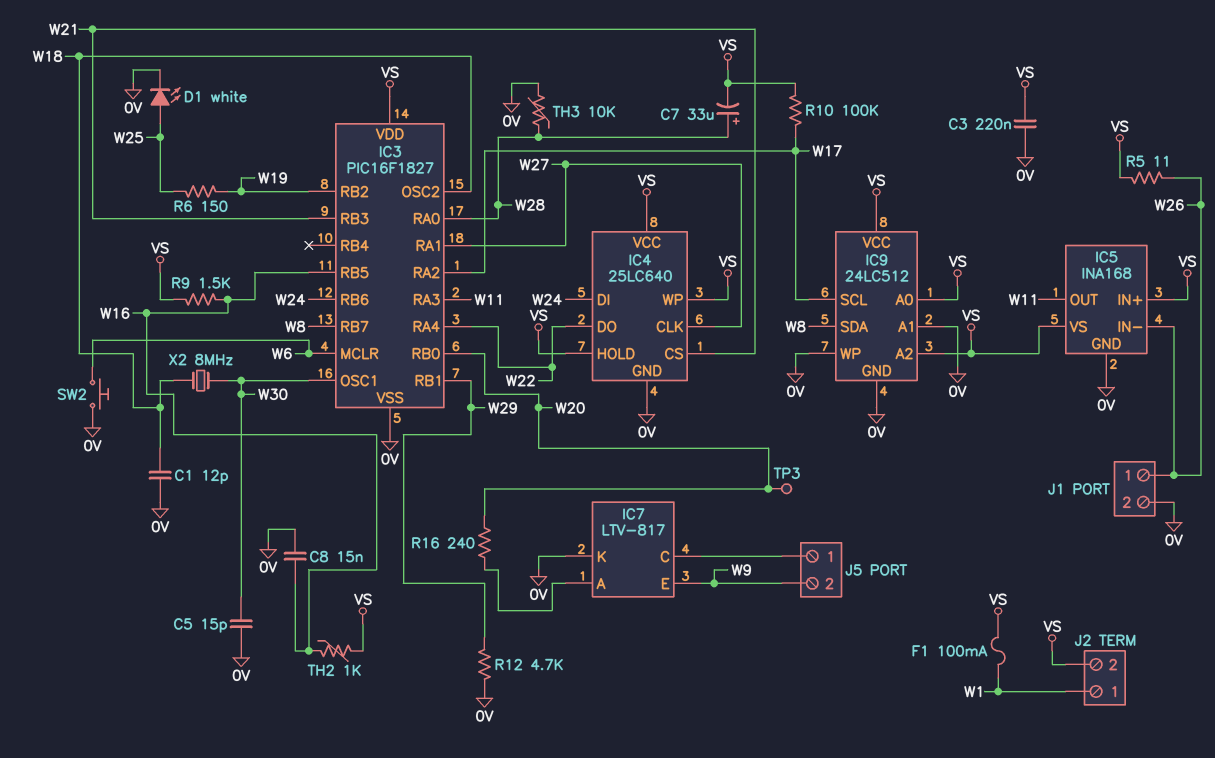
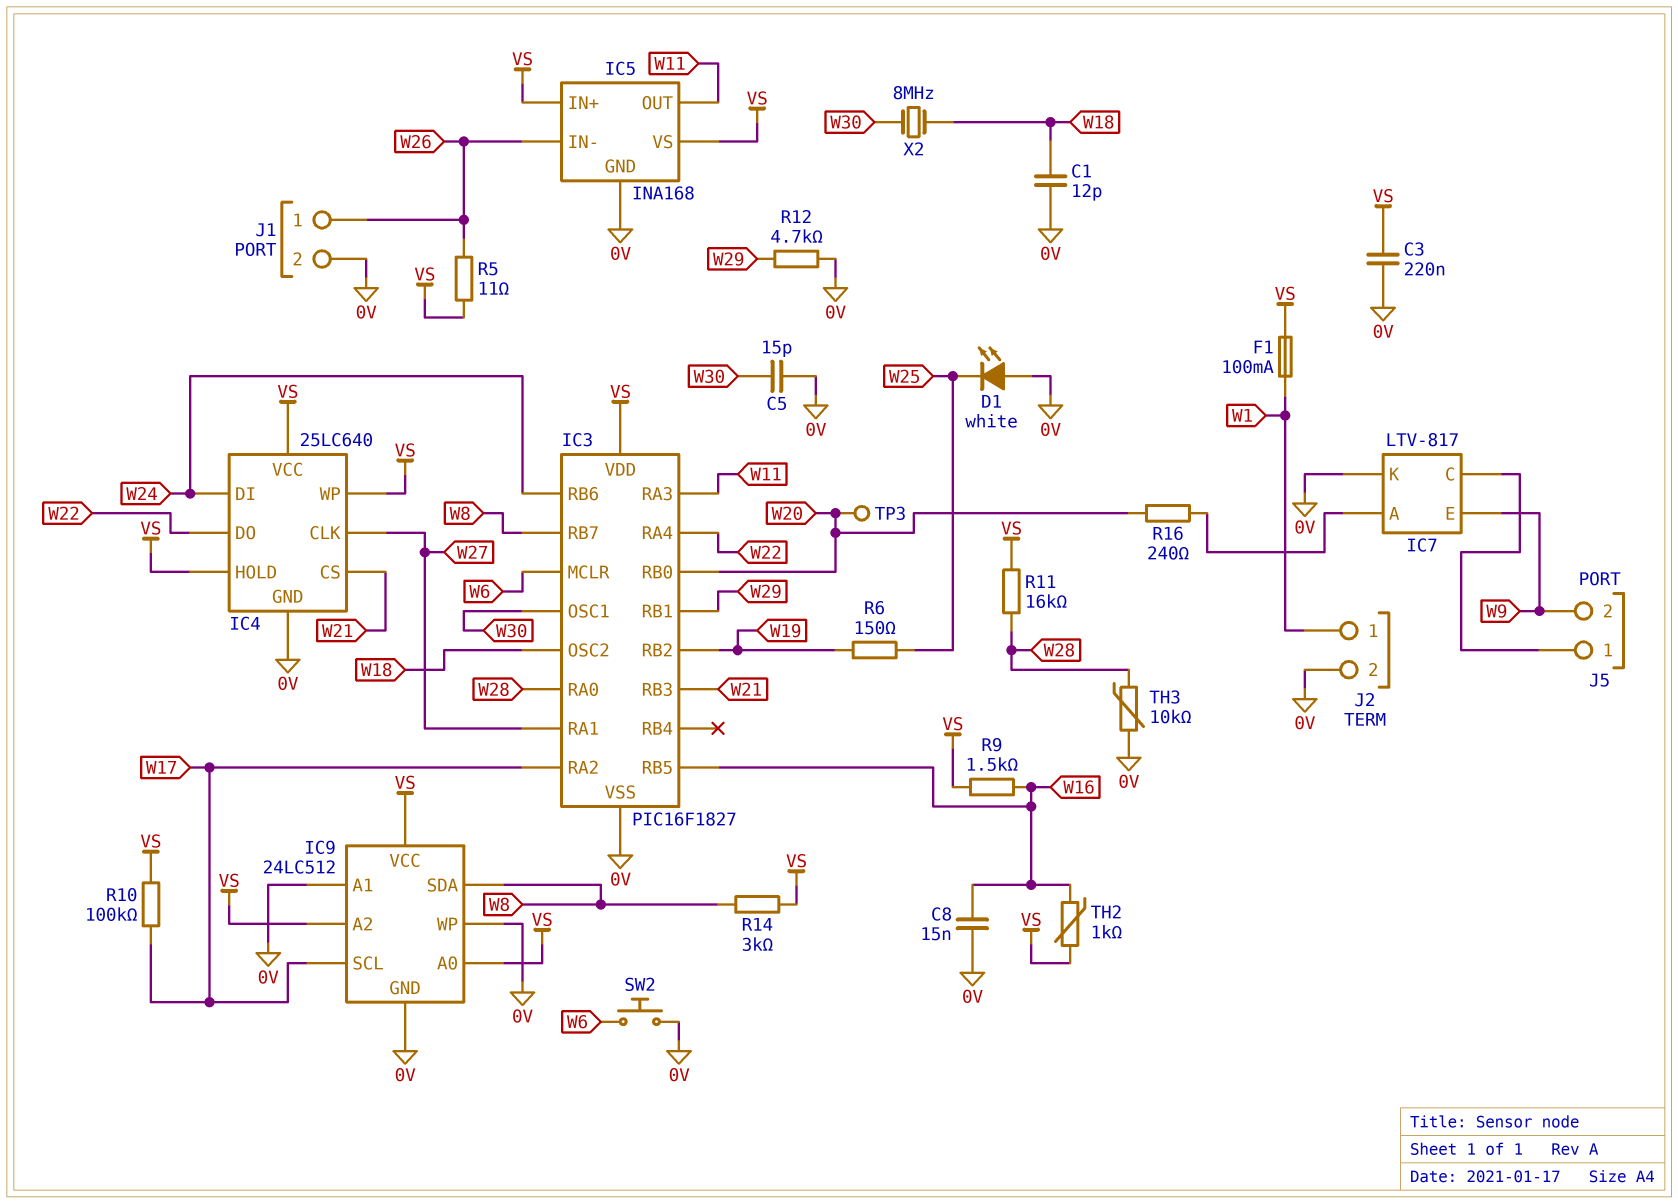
C7: 33uF (plus W28, minus VS) -> none
D1: LED white (A W25, K 0V) -> LED white (A 0V, K W25)
J2 pin 2: VS -> 0V
R11: none -> 16k (VS, W28)
R14: none -> 3k (VS, W8)

